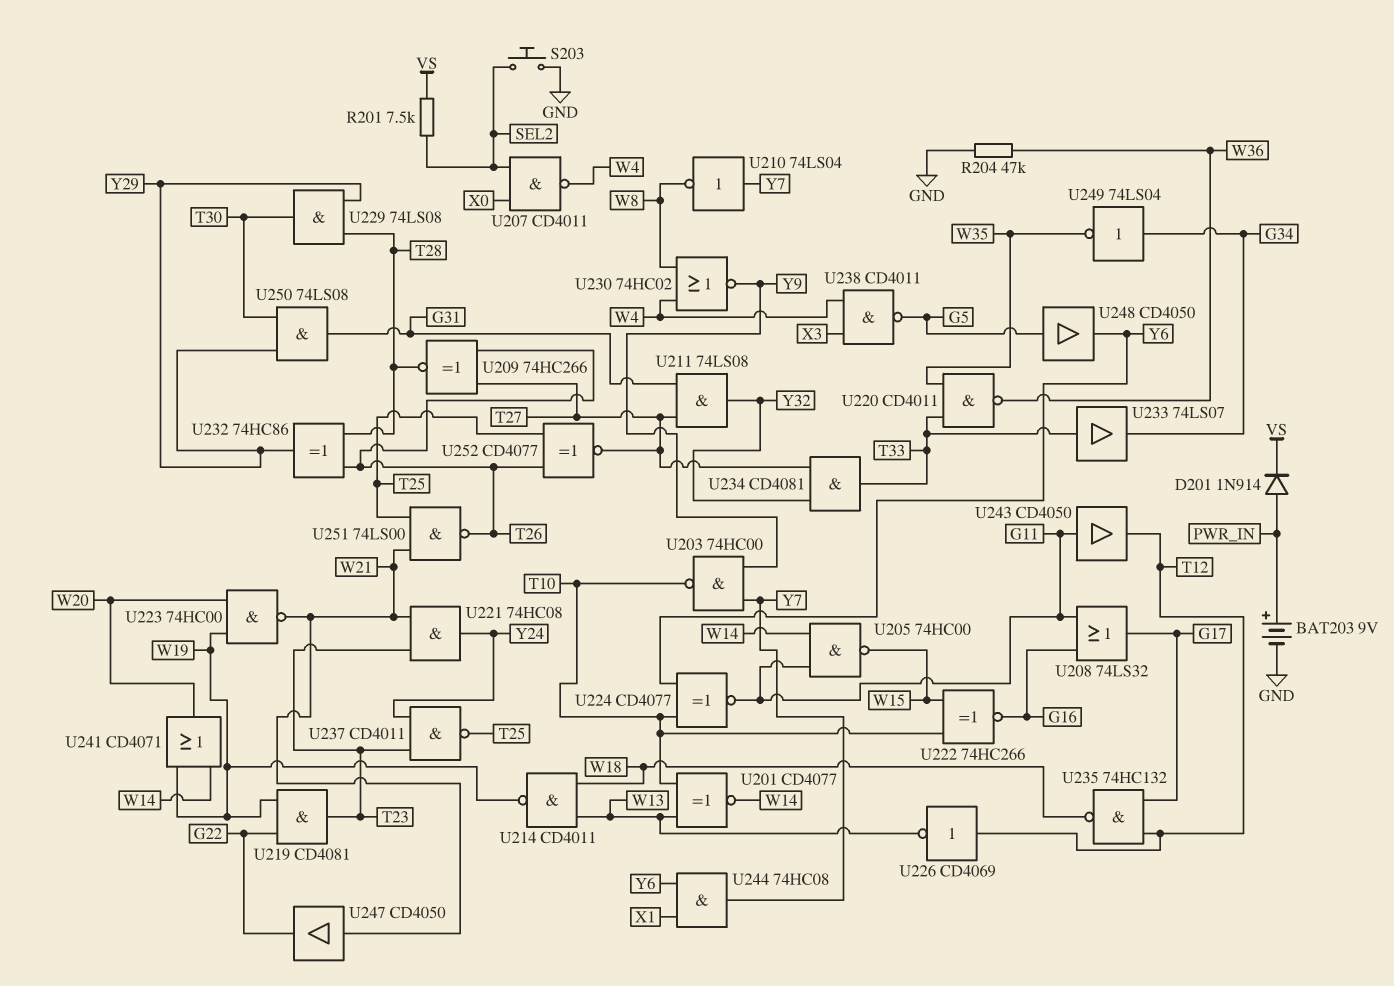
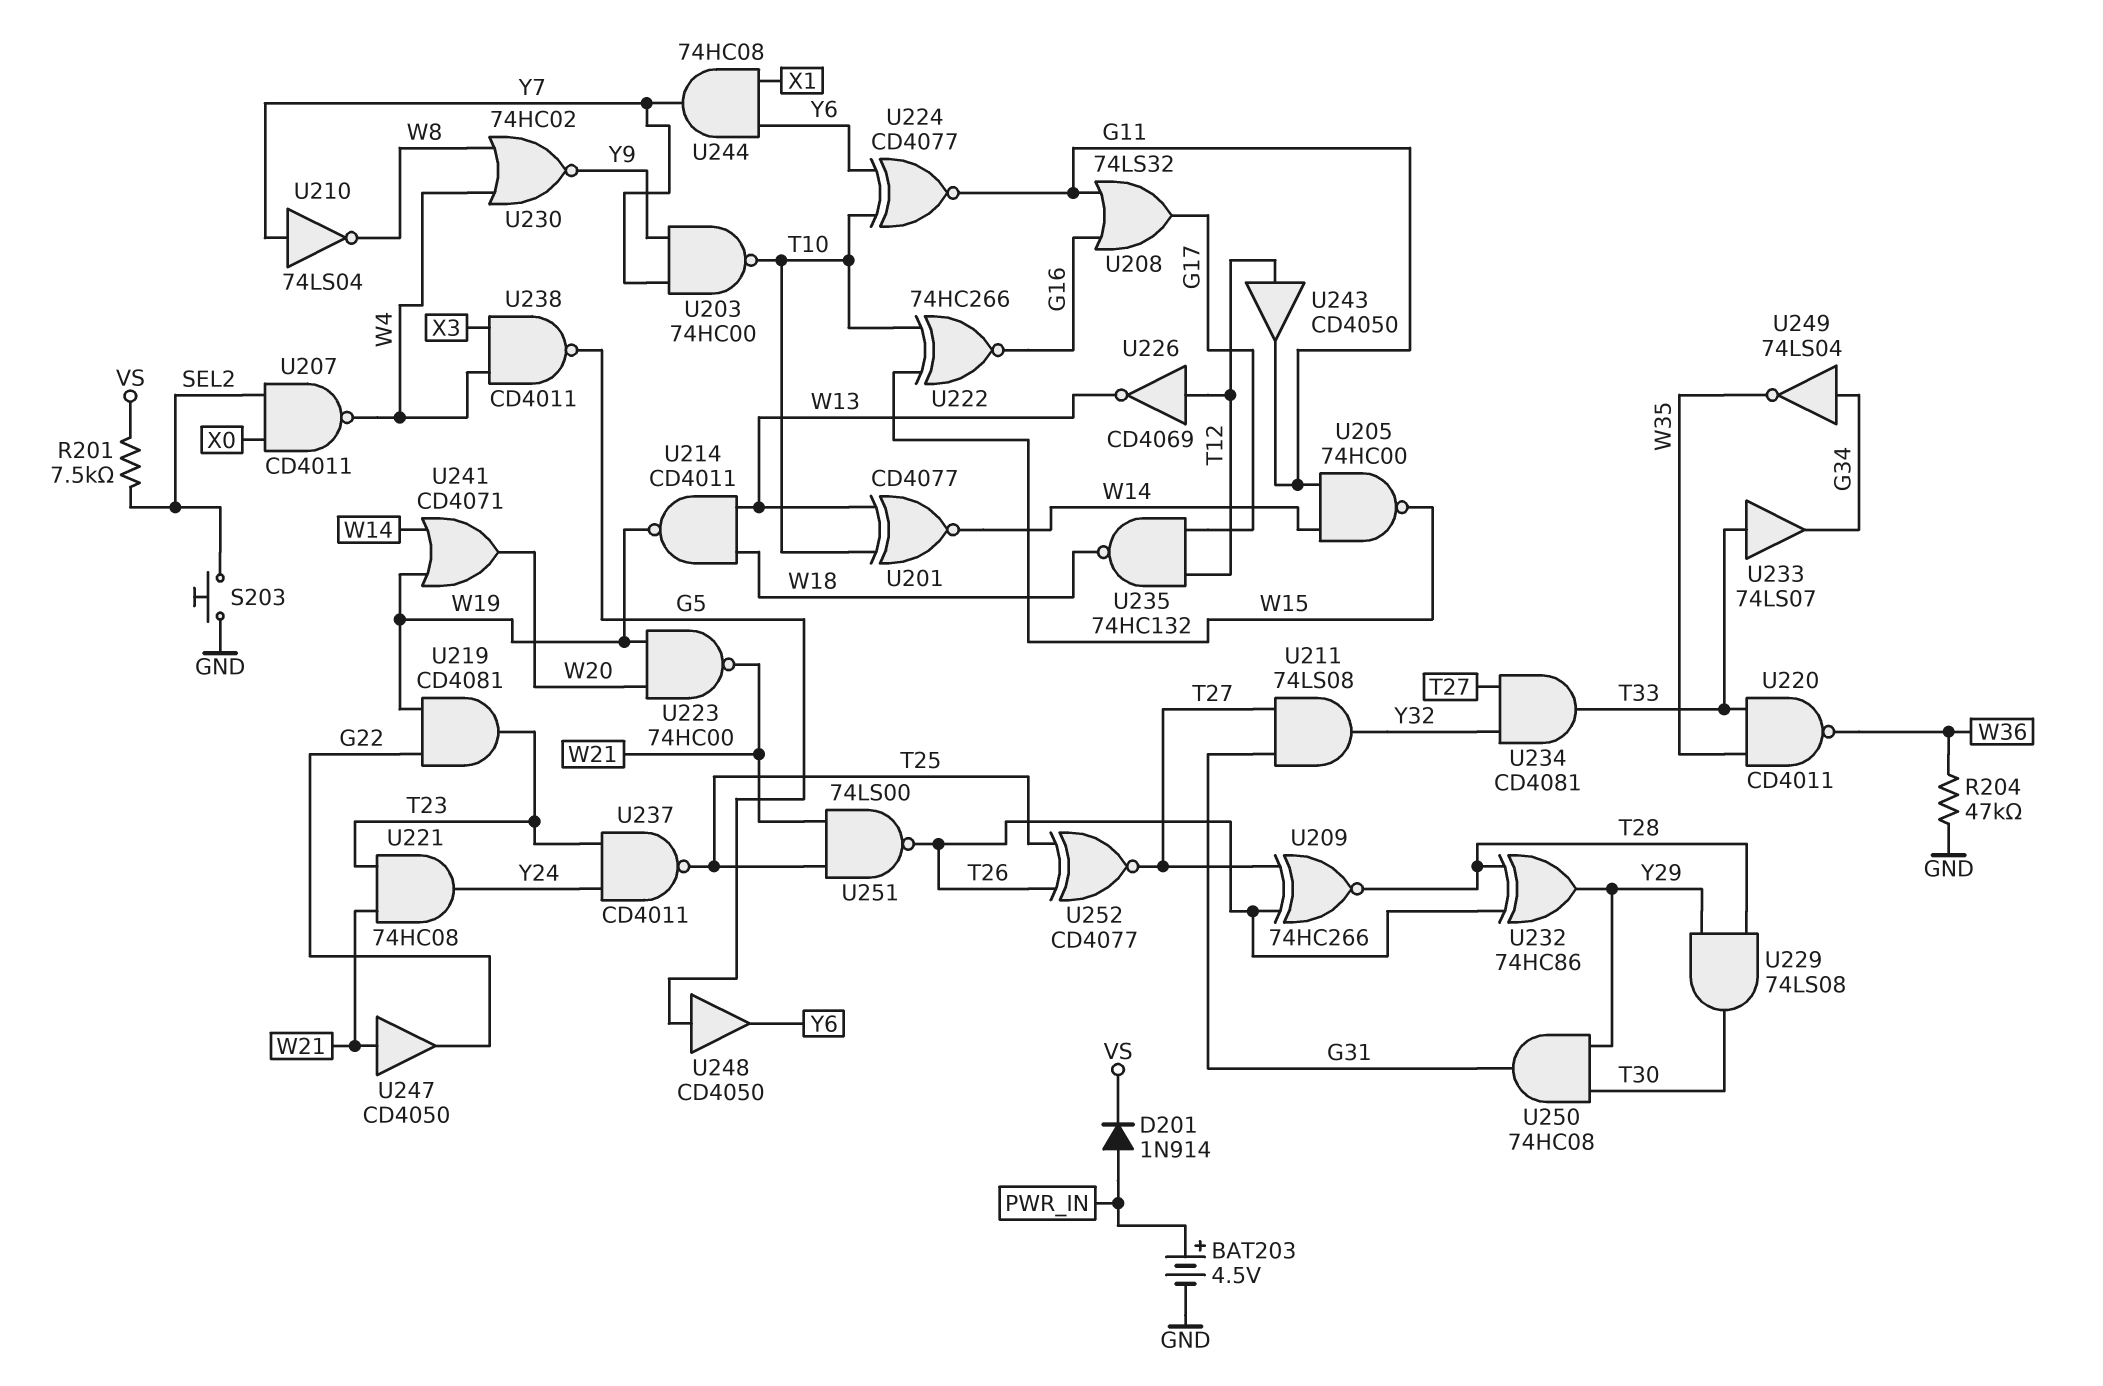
BAT203: 9V (plus PWR_IN, minus GND) -> 4.5V (plus PWR_IN, minus GND)
U243: buffer CD4050 (in G11, out T12) -> buffer CD4050 (in T12, out G11)
U250: AND 74LS08 (in T30, in Y29, out G31) -> AND 74HC08 (in T30, in Y29, out G31)

